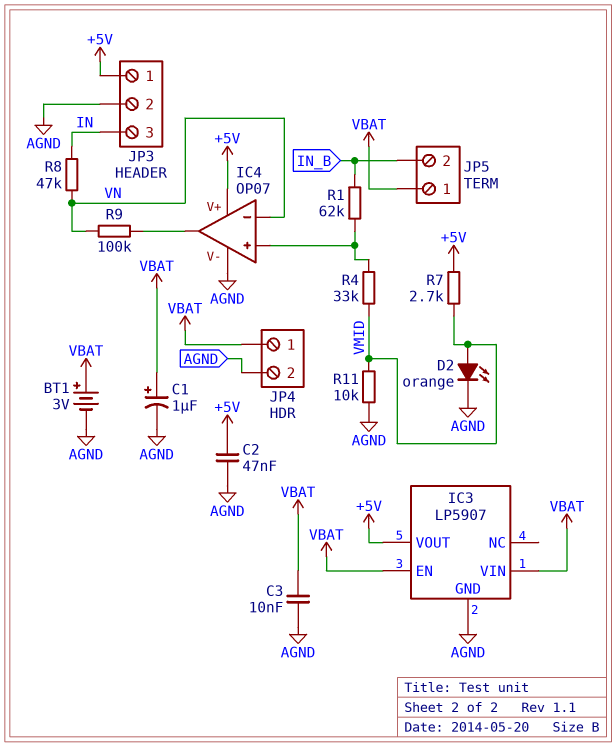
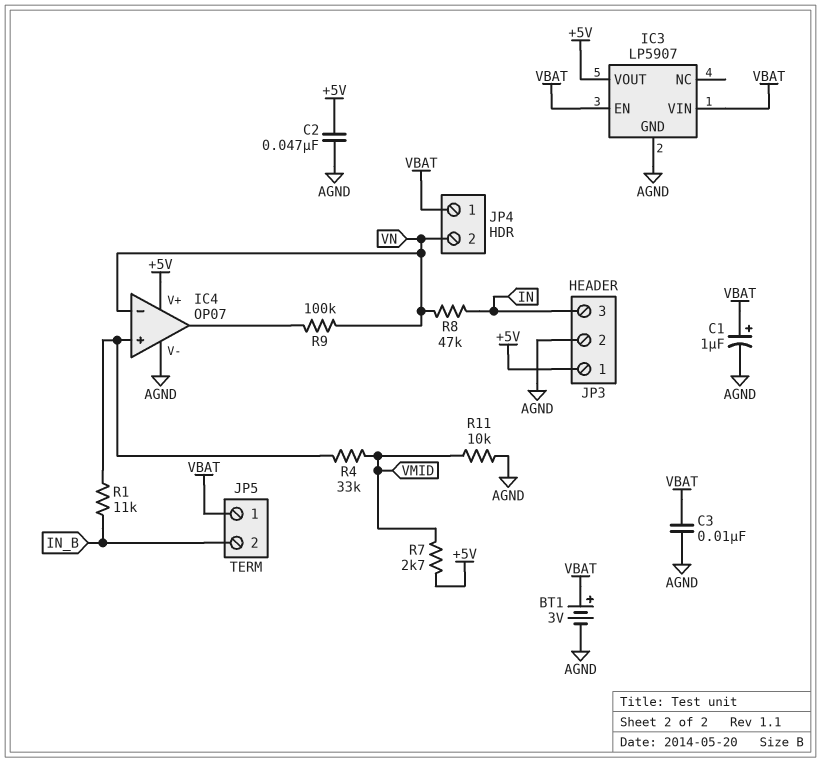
D2: LED orange (A VMID, K AGND) -> none
JP4 pin 2: AGND -> VN
R1: 62k (IC4/in+, IN_B) -> 11k (IC4/in+, IN_B)

